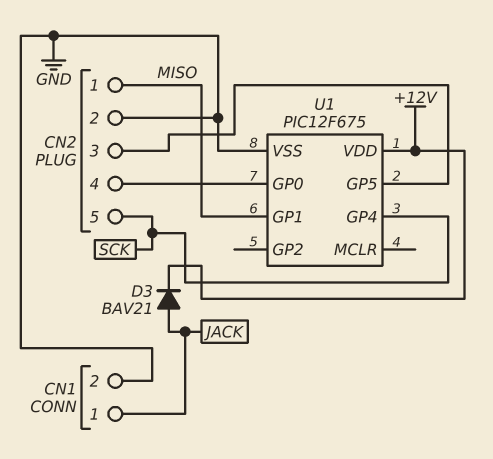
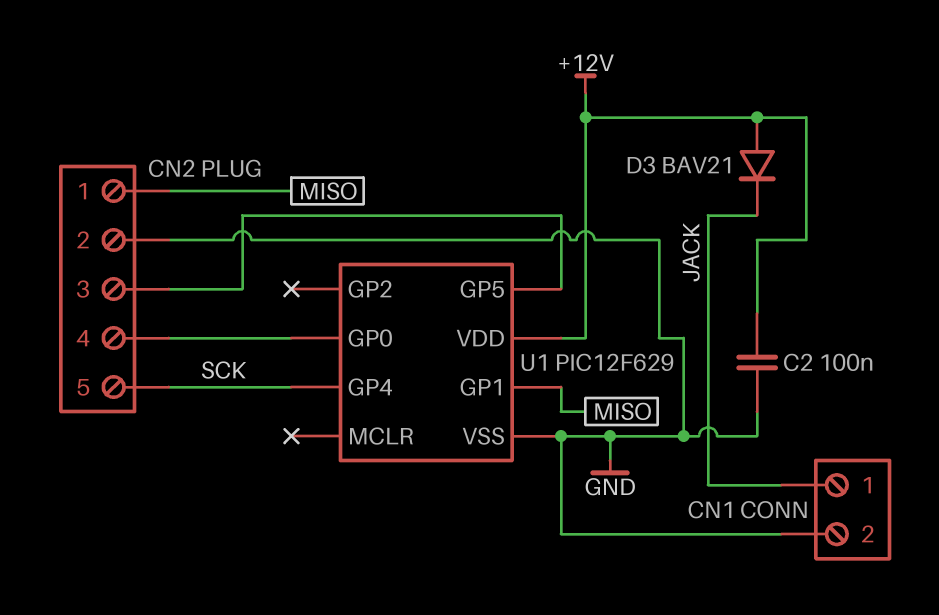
C2: none -> 100nF (+12V, GND)
D3: diode BAV21 (A JACK, K +12V) -> diode BAV21 (A +12V, K JACK)
U1: PIC12F675 -> PIC12F629

